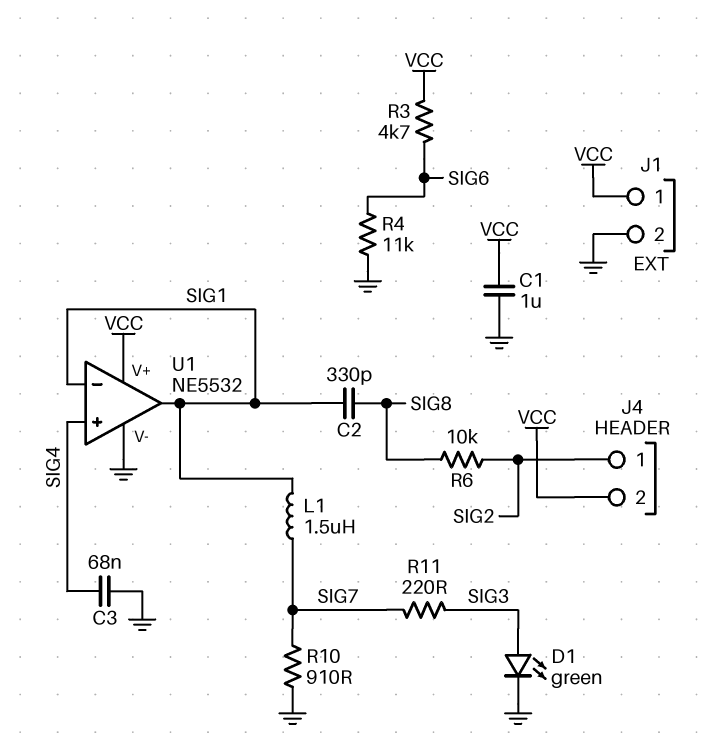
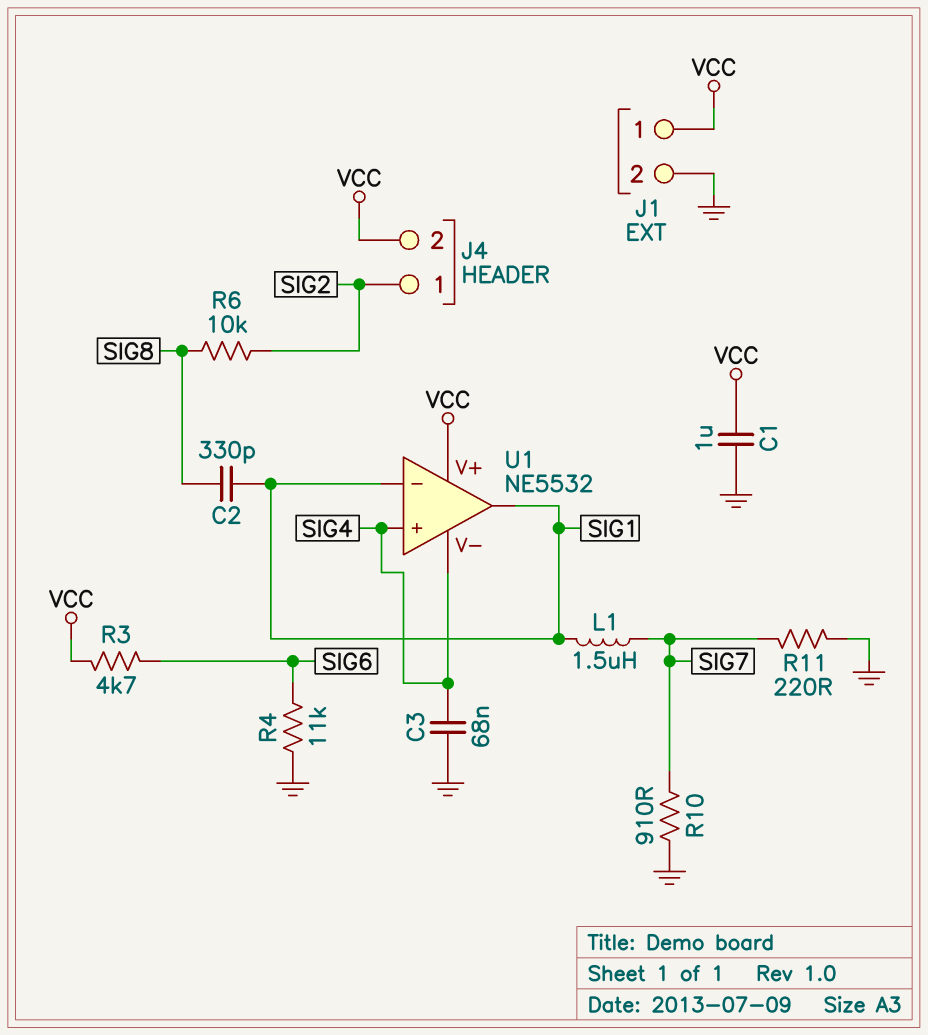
D1: LED green (A SIG3, K GND) -> none
R11: 220 (SIG3, SIG7) -> 220 (GND, SIG7)
U1 pin V-: GND -> SIG4

